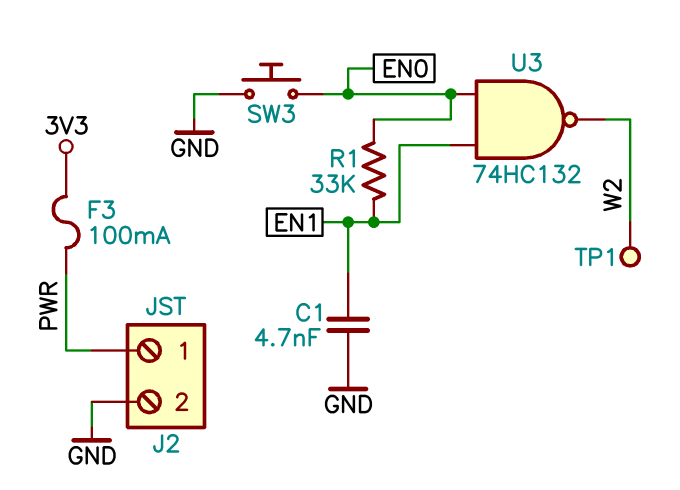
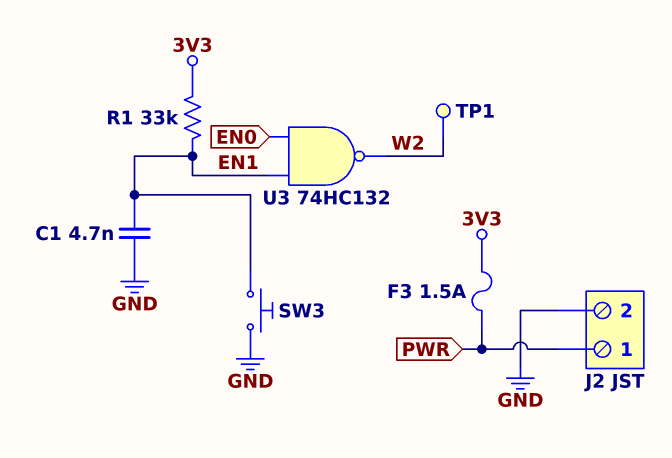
F3: 100mA (3V3, PWR) -> 1.5A (3V3, PWR)
R1: 33k (EN0, EN1) -> 33k (3V3, EN1)
SW3: button (EN0, GND) -> button (EN1, GND)

